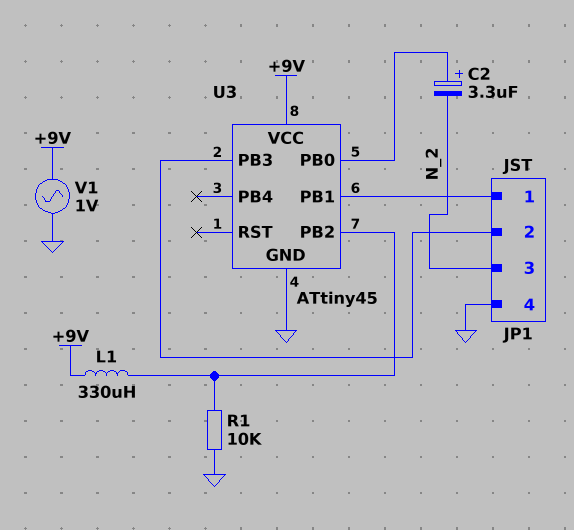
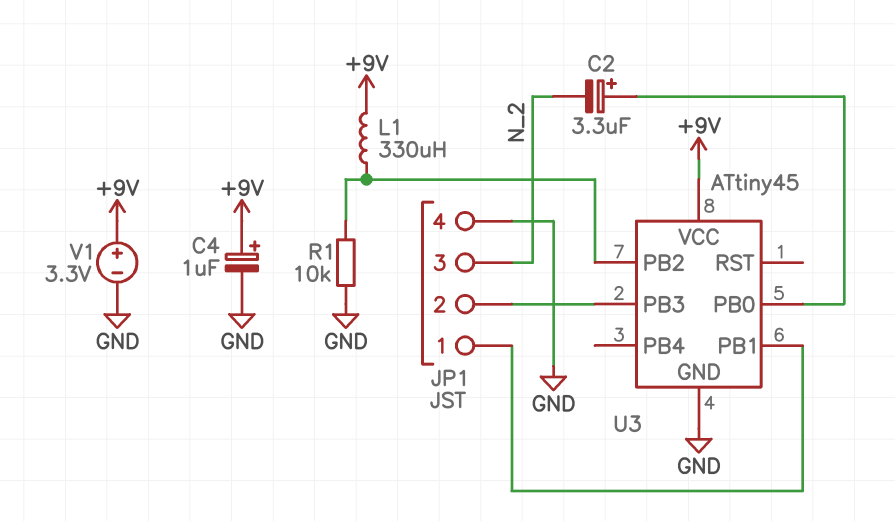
C4: none -> 1uF (plus +9V, minus GND)
V1: AC 1V (+9V, GND) -> 3.3V (plus +9V, minus GND)

